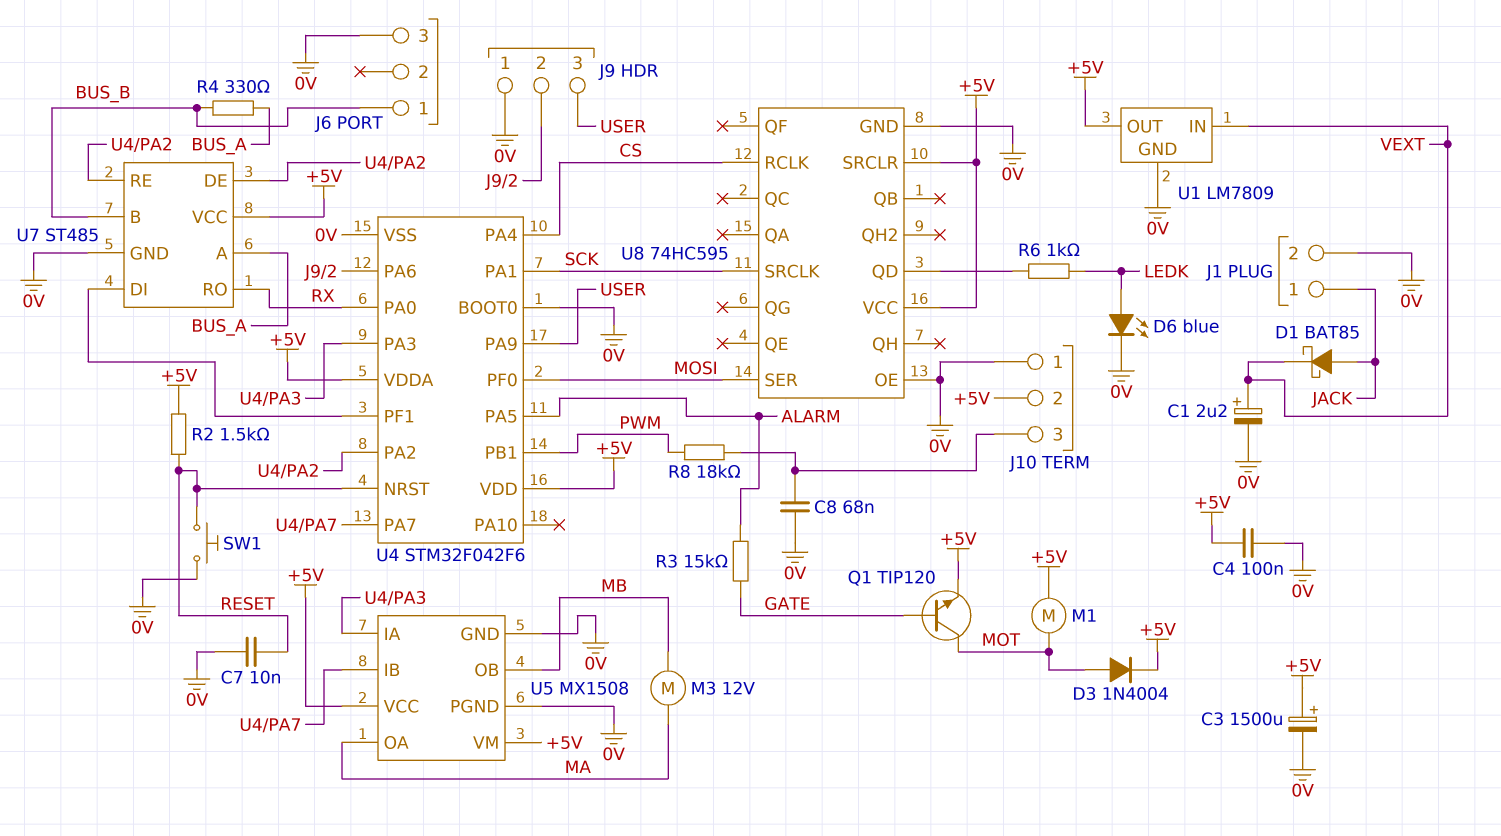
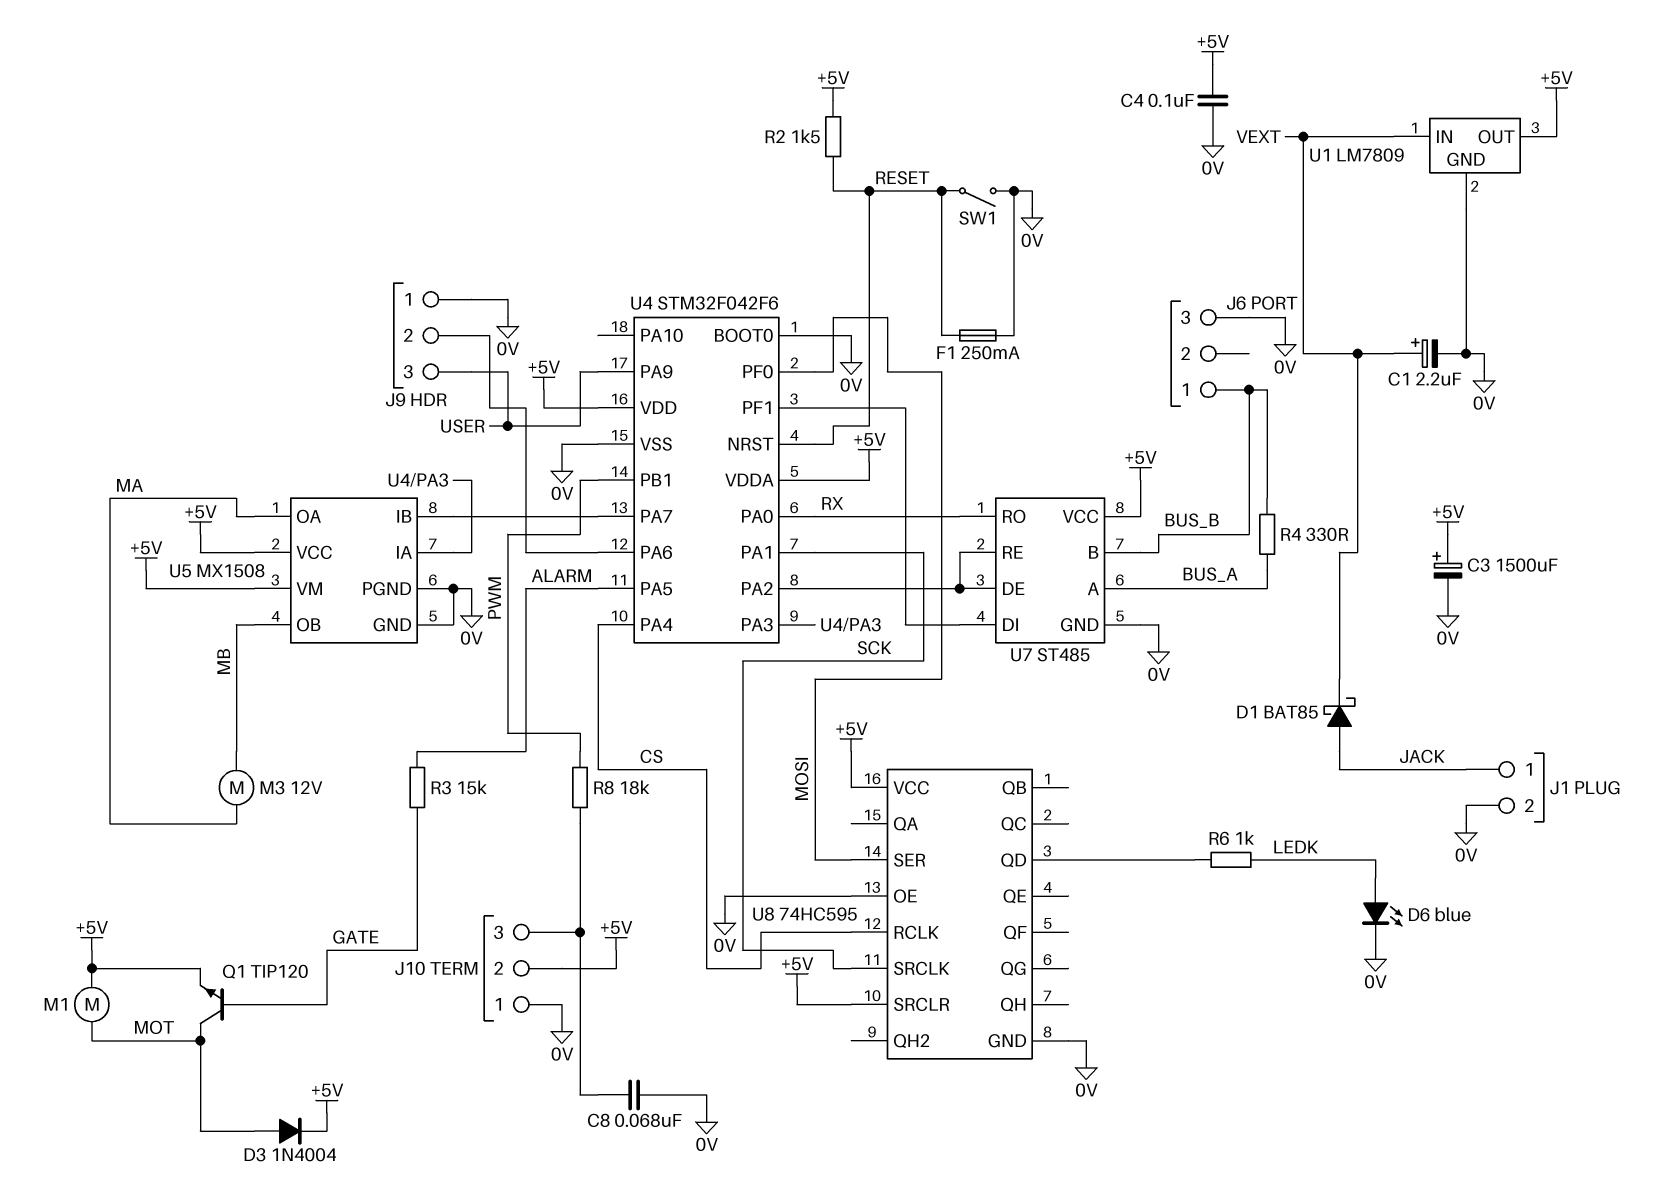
C7: 10nF (0V, RESET) -> none
F1: none -> 250mA (0V, RESET)
SW1: button (0V, RESET) -> switch (0V, RESET)

